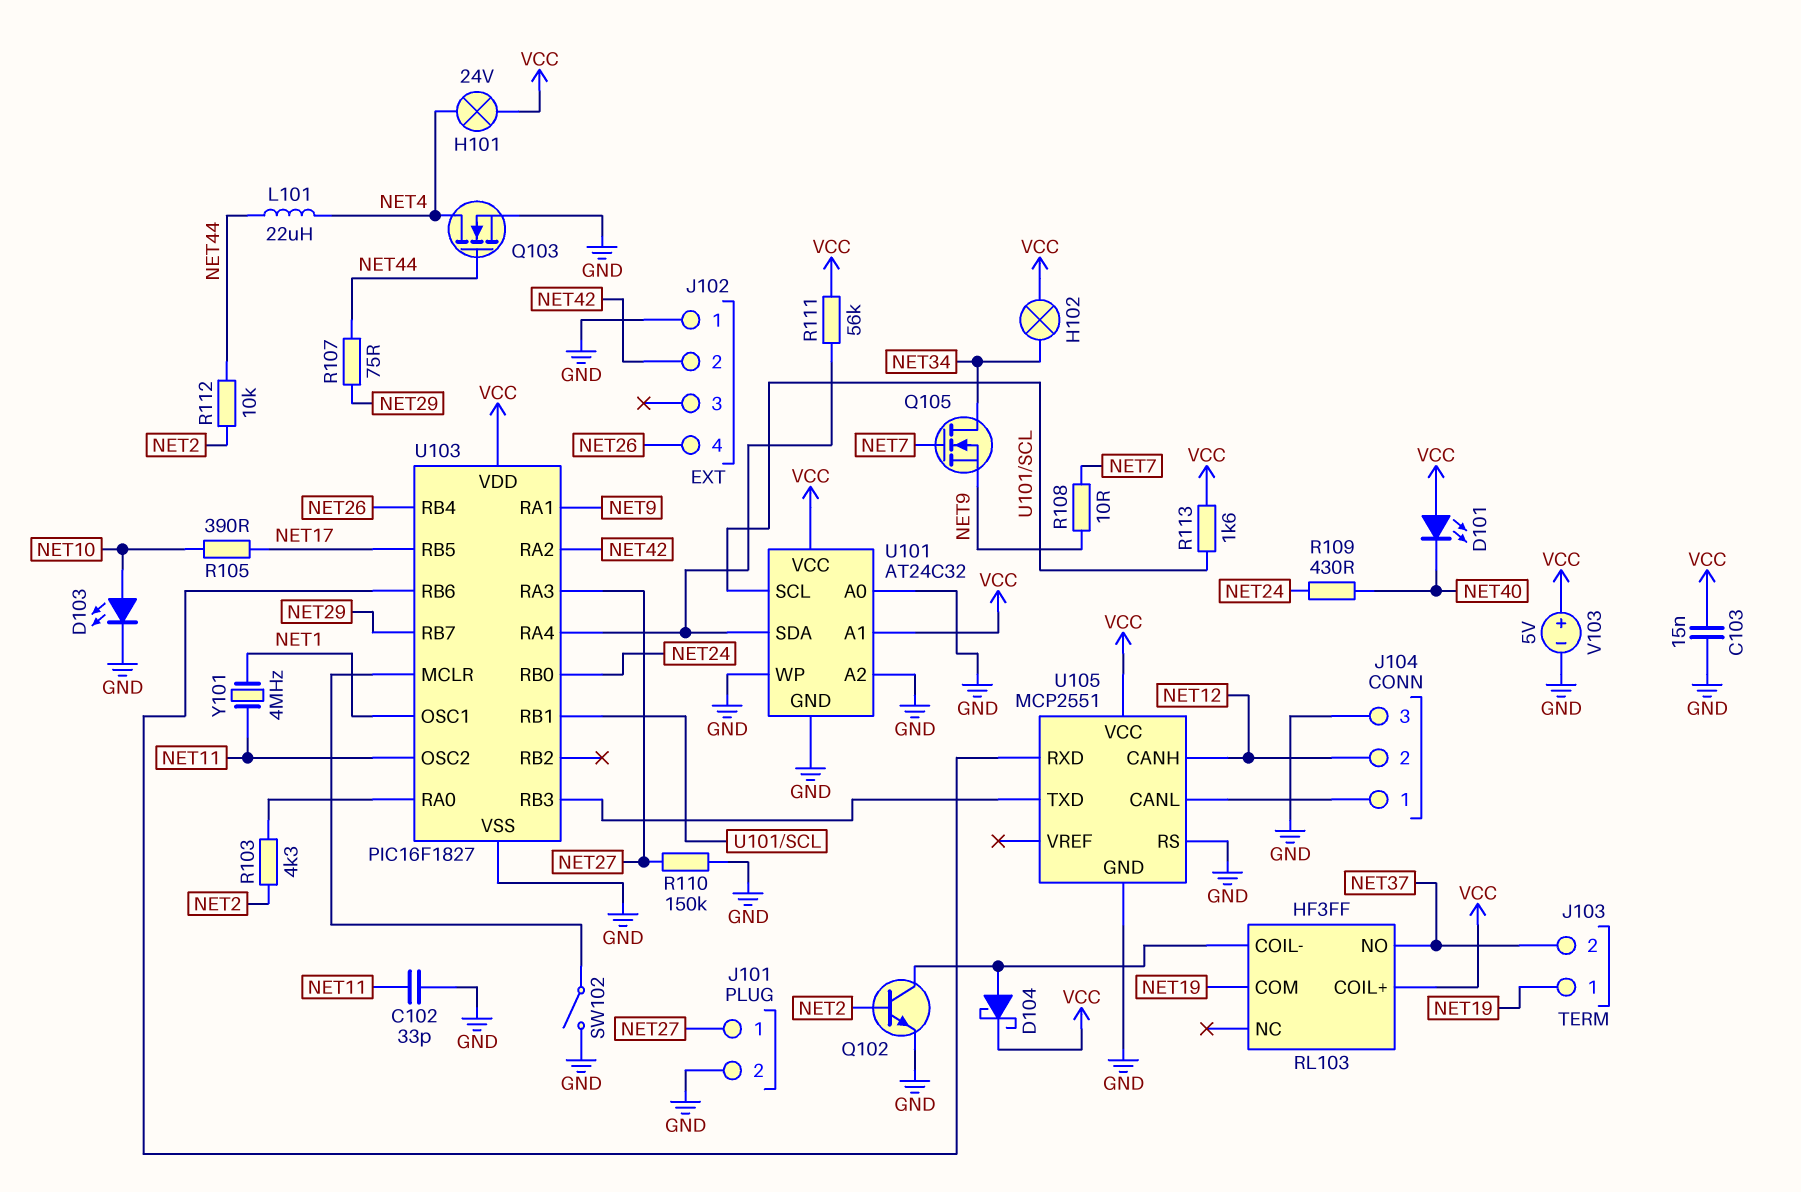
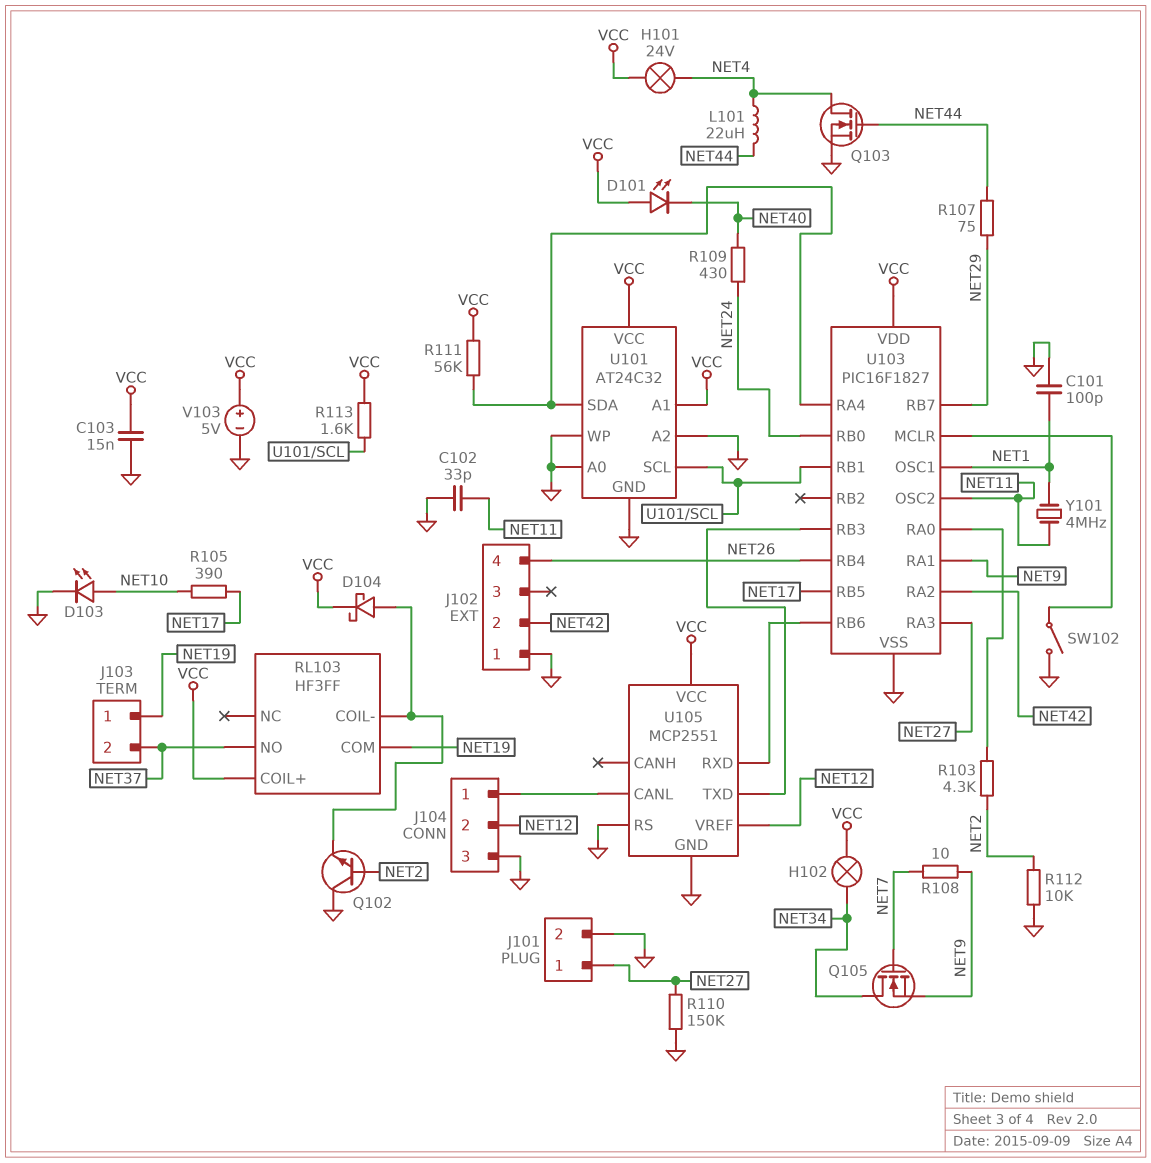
C101: none -> 100pF (GND, NET1)
Q102: NPN (B NET2, C RL103/COIL-, E GND) -> NPN (B NET2, C GND, E RL103/COIL-)
R112: 10k (NET2, NET44) -> 10k (GND, NET2)
U105 pin CANH: NET12 -> none
U105 pin VREF: none -> NET12

